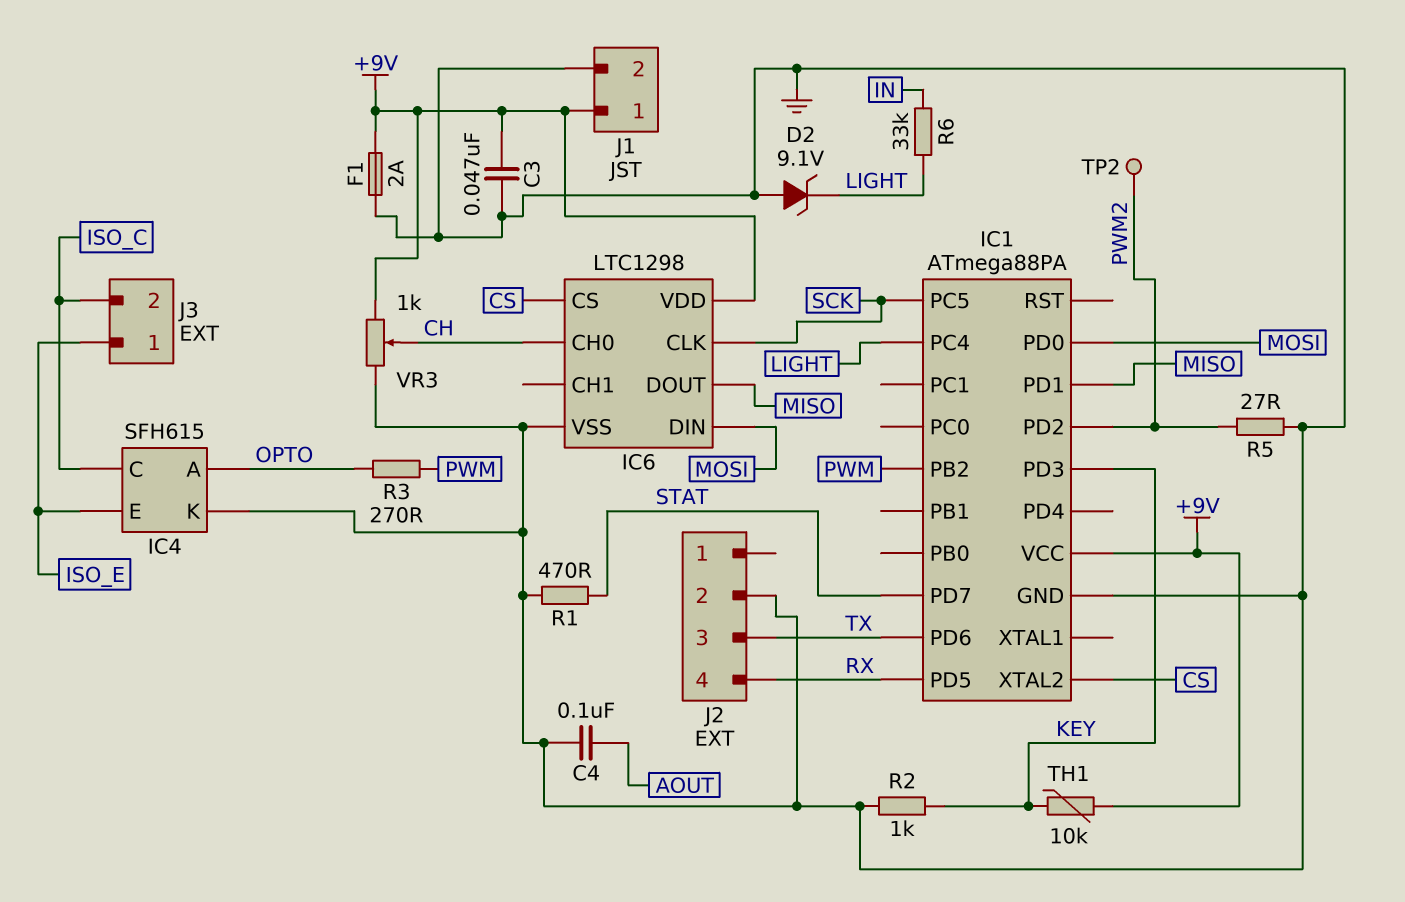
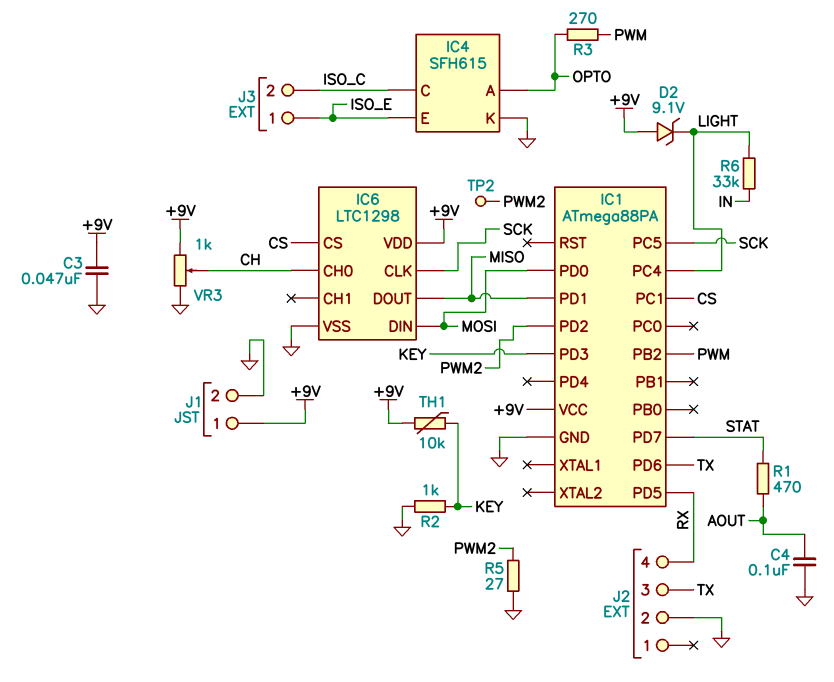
D2: zener 9.1V (A GND, K LIGHT) -> zener 9.1V (A +9V, K LIGHT)
F1: 2A (+9V, GND) -> none
IC1 pin PC1: none -> CS
IC1 pin XTAL2: CS -> none
R1: 470 (GND, STAT) -> 470 (AOUT, STAT)

